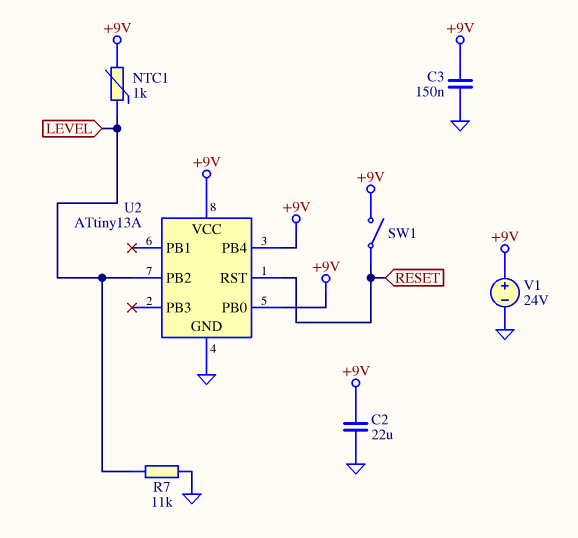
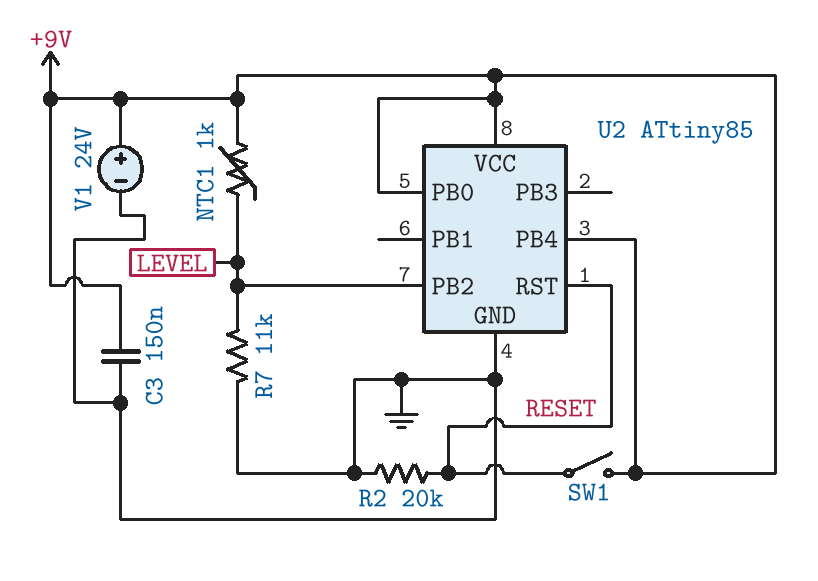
C2: 22uF (+9V, GND) -> none
R2: none -> 20k (GND, RESET)
U2: ATtiny13A -> ATtiny85

